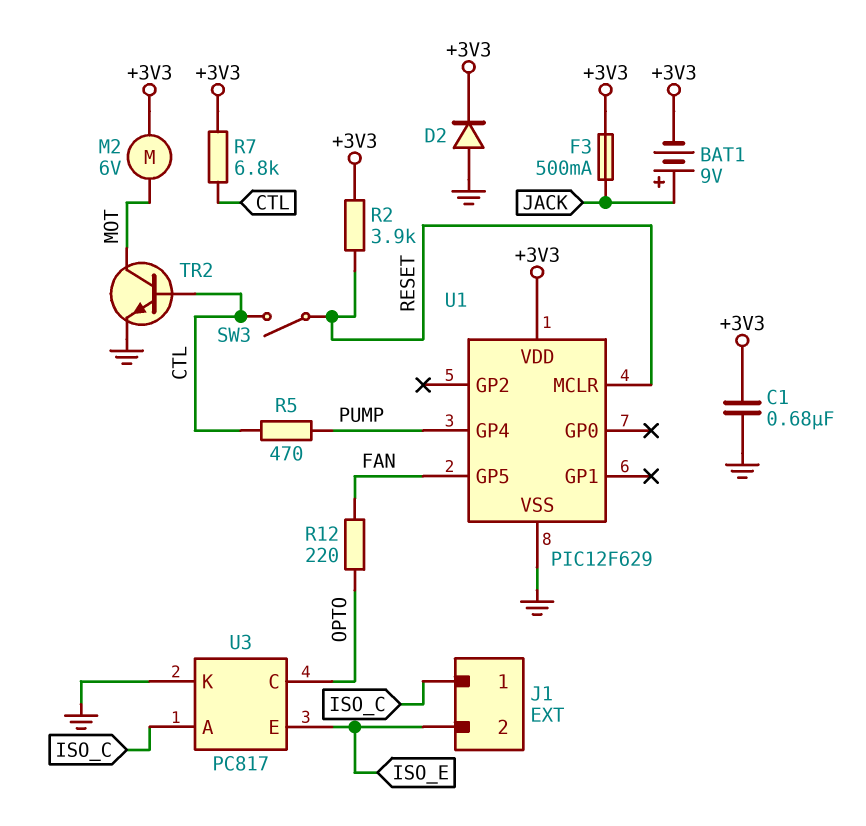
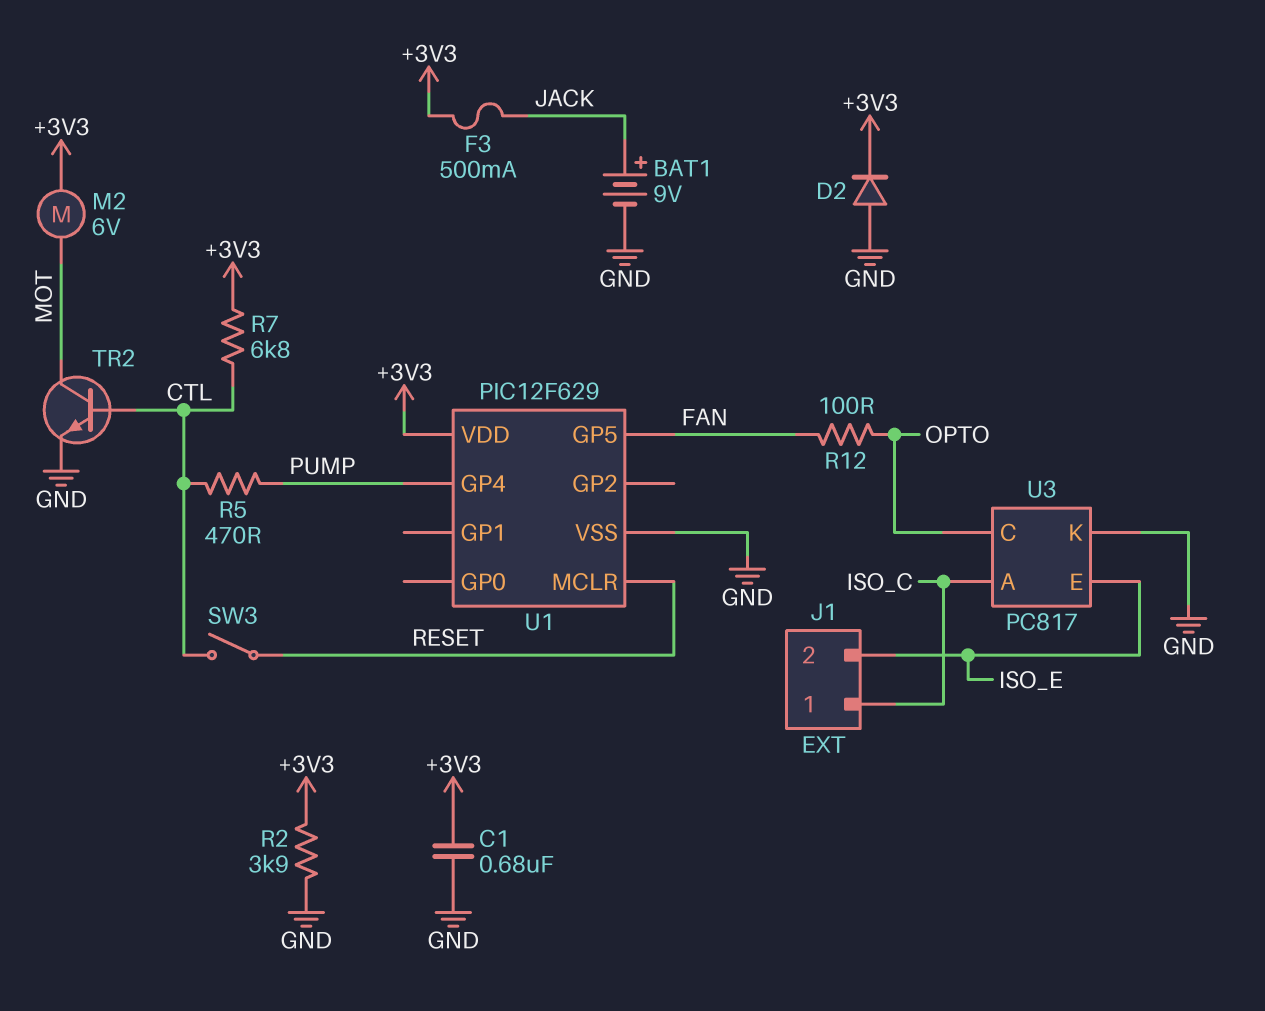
BAT1: 9V (plus JACK, minus +3V3) -> 9V (plus JACK, minus GND)
R2: 3.9k (+3V3, RESET) -> 3.9k (+3V3, GND)
R12: 220 (FAN, OPTO) -> 100 (FAN, OPTO)

